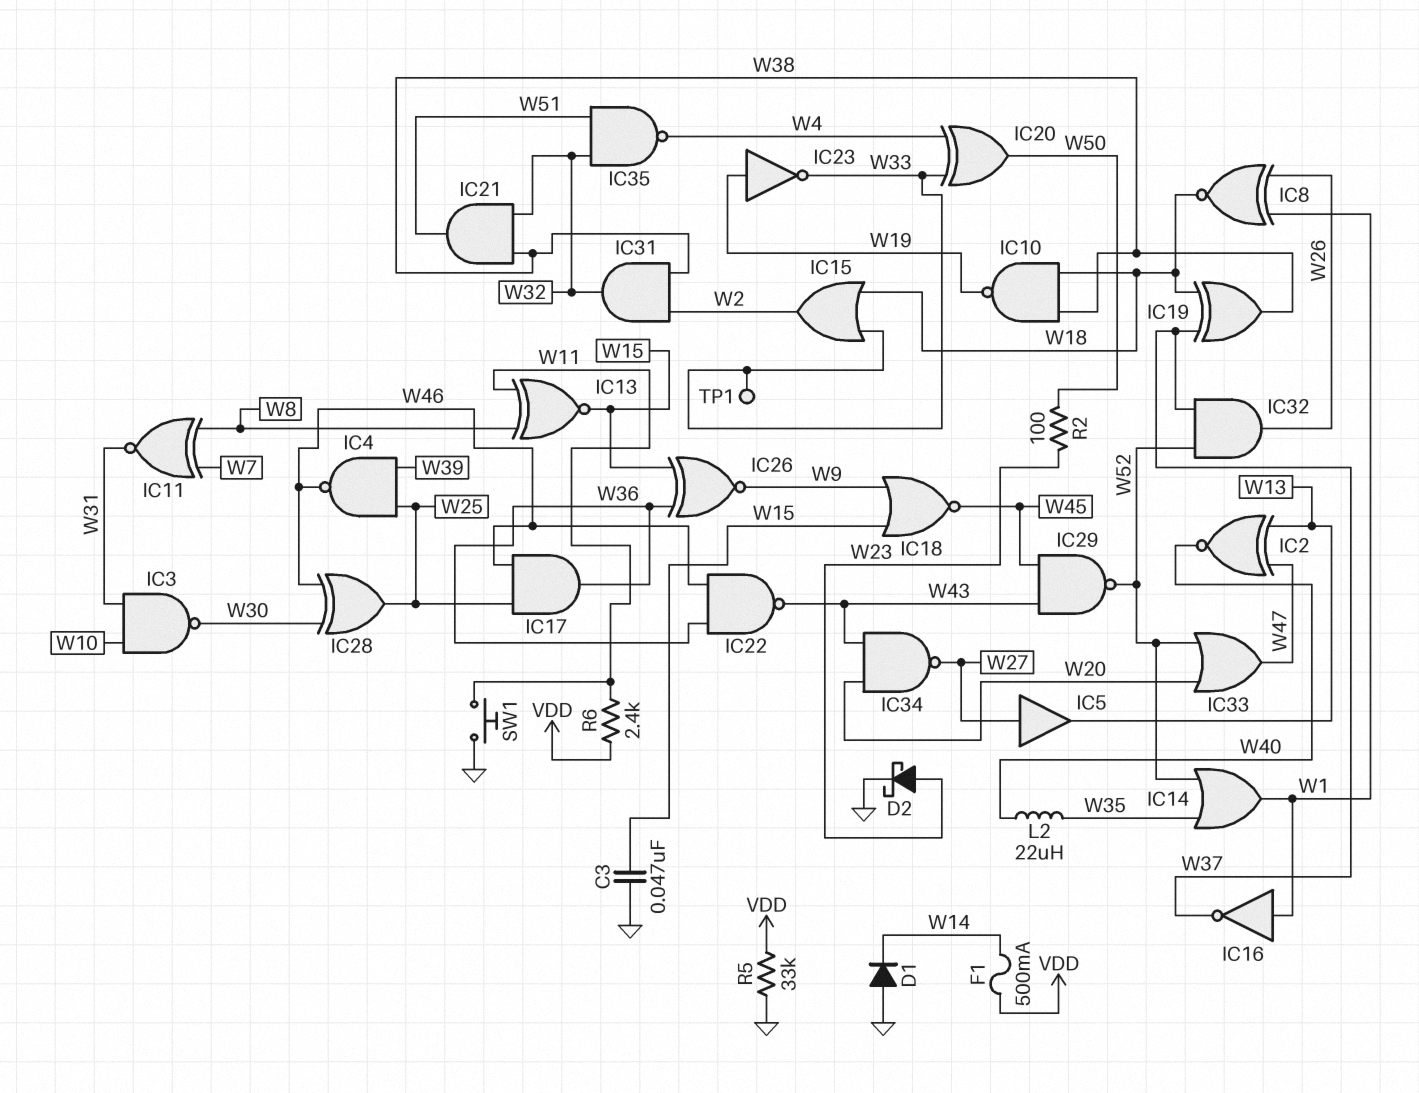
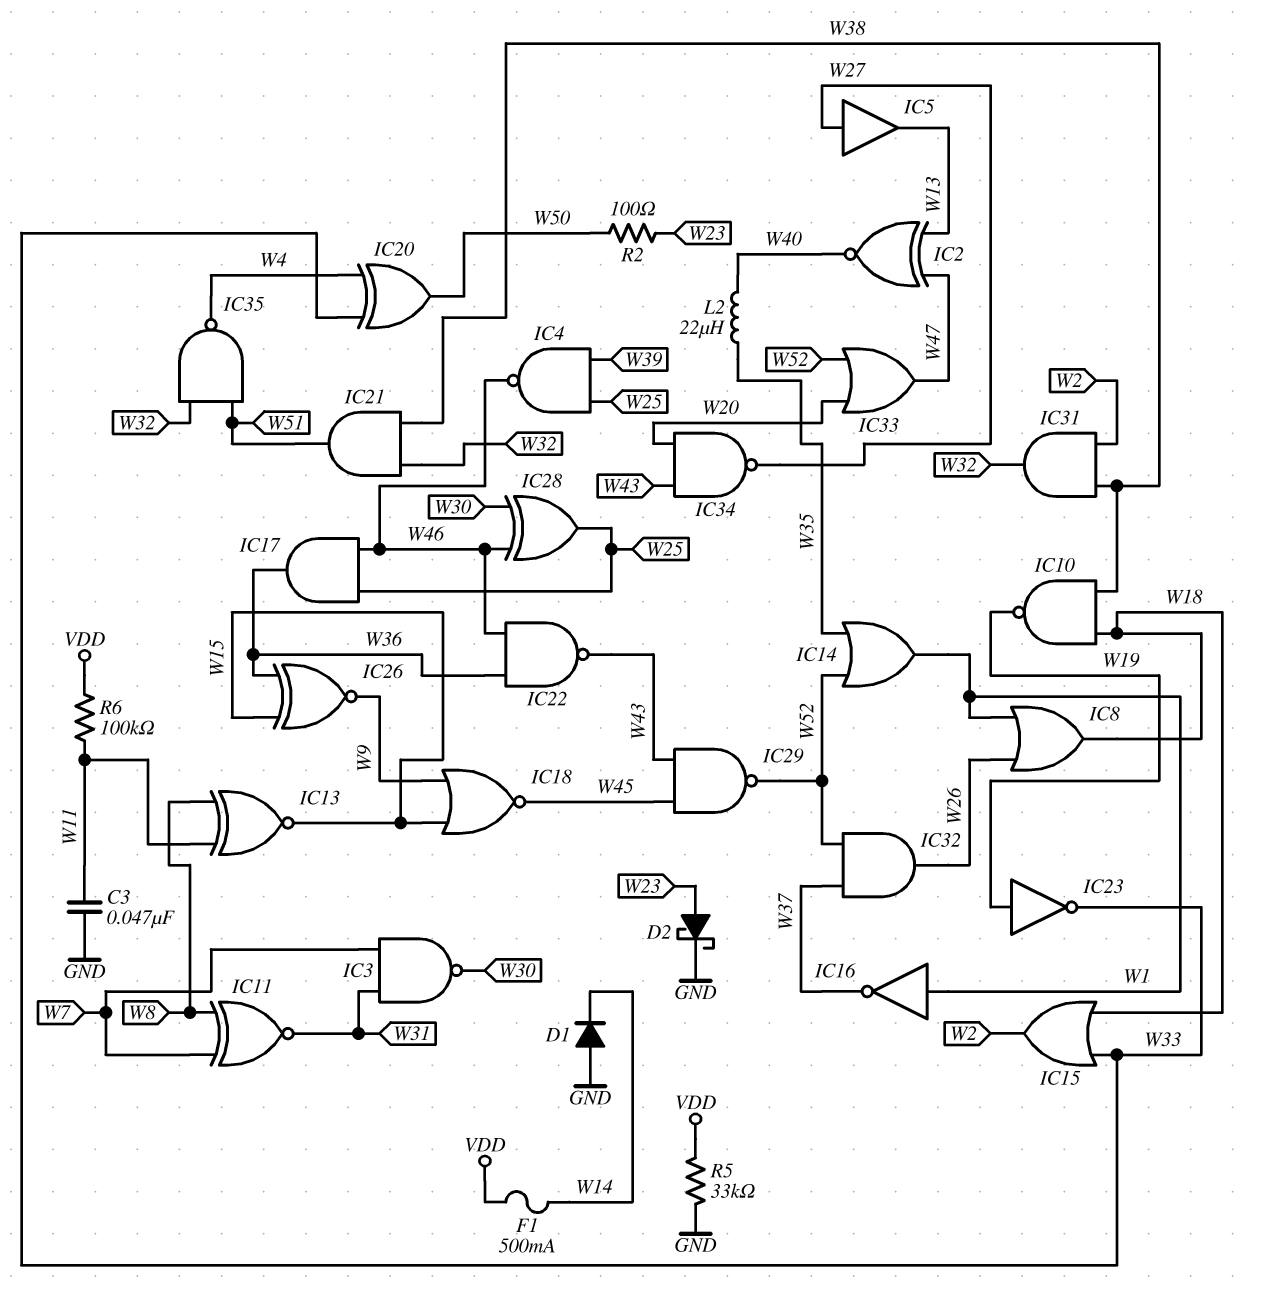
C3: 47nF (GND, W15) -> 47nF (GND, W11)
IC3: NAND (in W10, in W31, out W30) -> NAND (in W7, in W31, out W30)
IC8: XNOR (in W1, in W26, out W18) -> OR (in W1, in W26, out W18)
IC19: XOR (in W18, in W37, out W38) -> none
R6: 2.4k (VDD, W11) -> 100k (VDD, W11)
SW1: button (GND, W11) -> none
TP1: test point (W33) -> none

